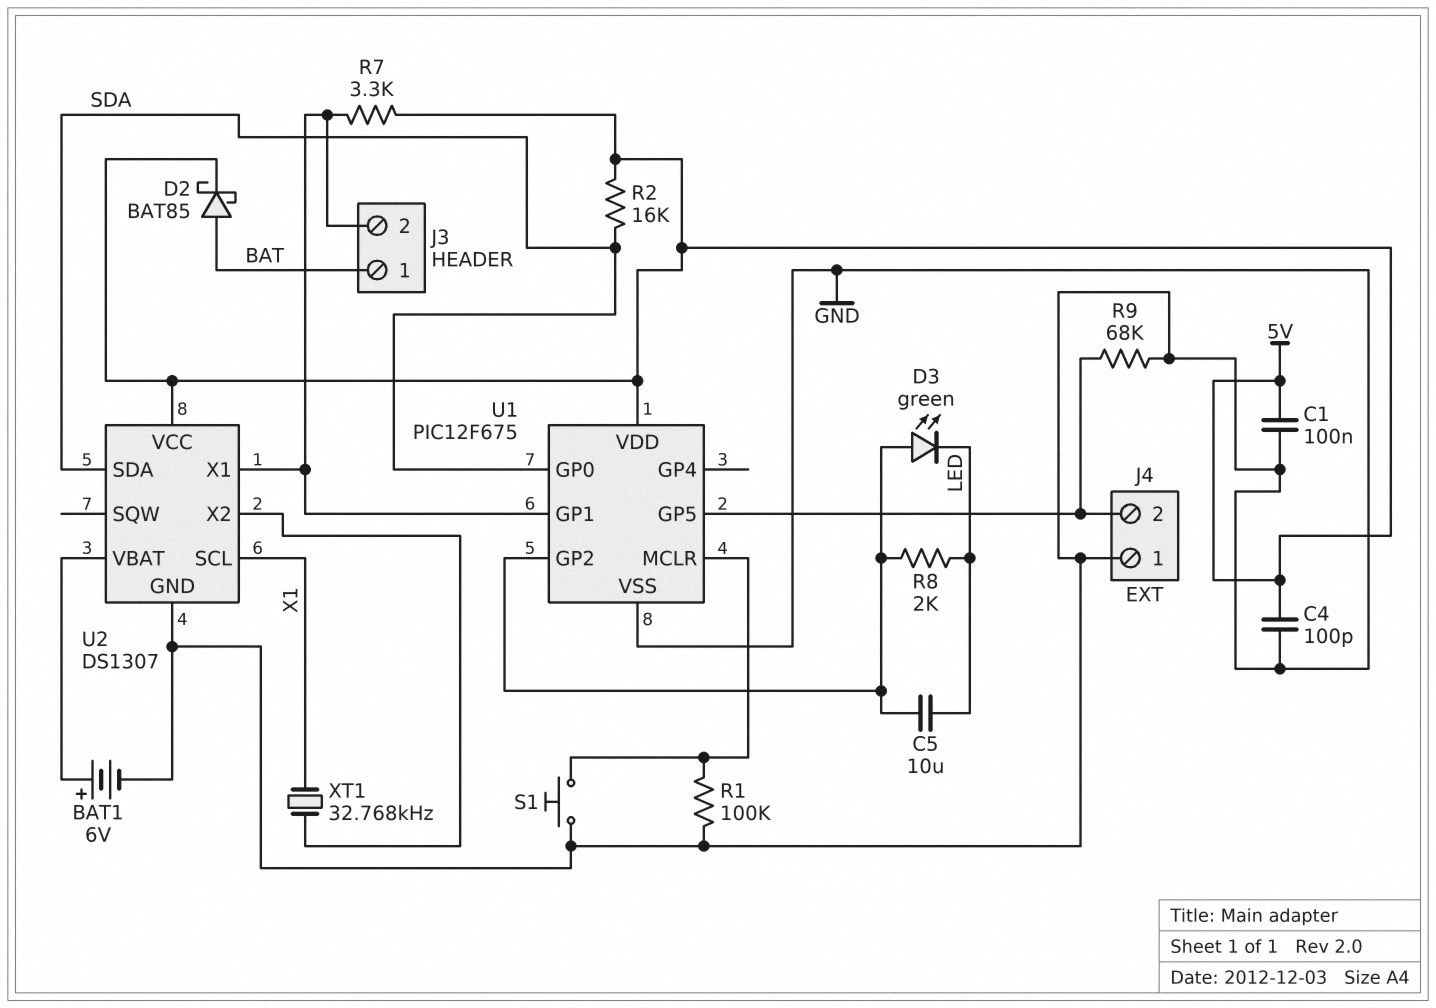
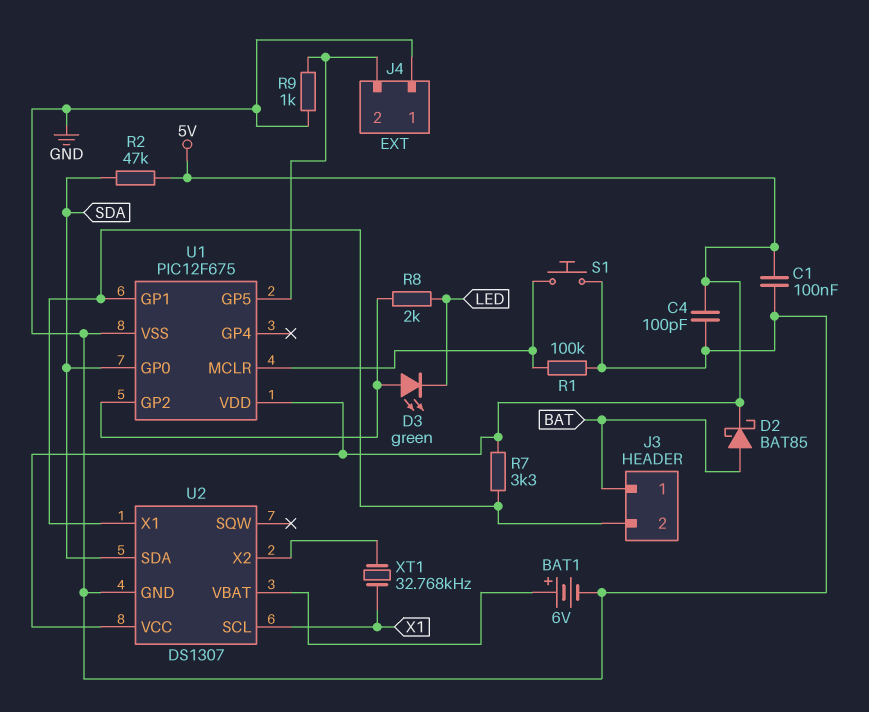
C5: 10uF (LED, U1/GP2) -> none
R2: 16k (5V, SDA) -> 47k (5V, SDA)
R9: 68k (GND, J4/2) -> 1k (GND, J4/2)

